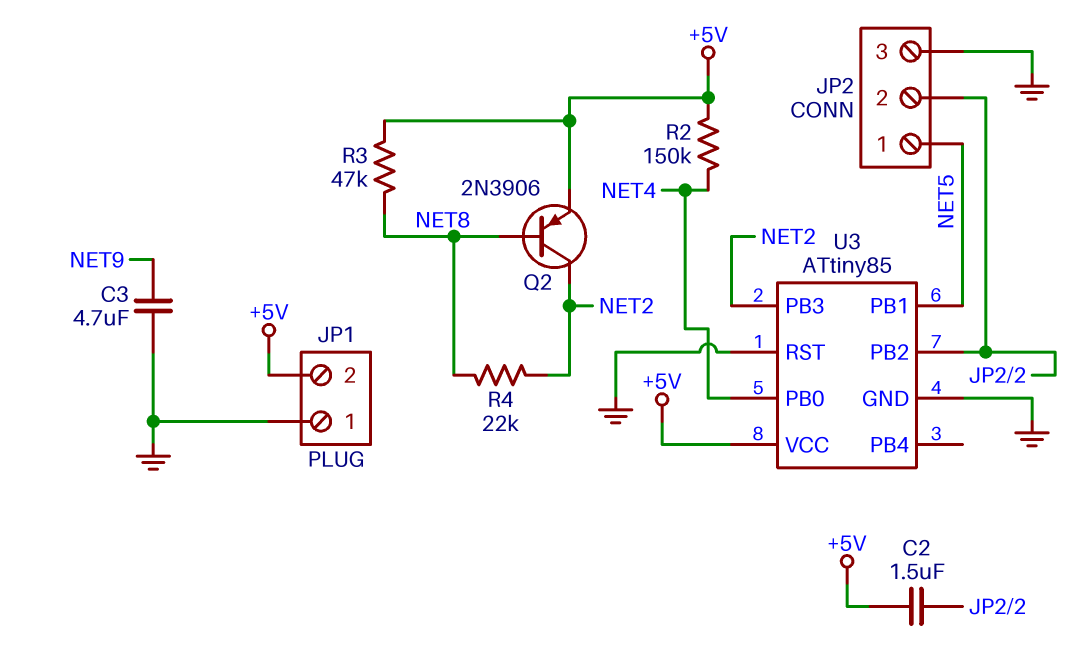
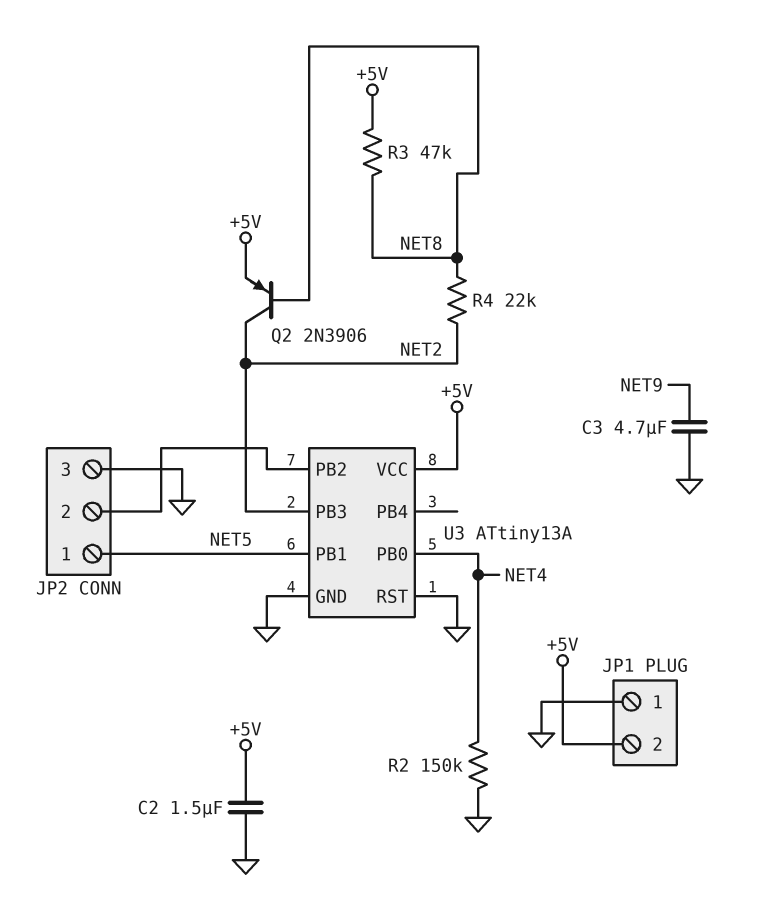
C2: 1.5uF (+5V, JP2/2) -> 1.5uF (+5V, GND)
R2: 150k (+5V, NET4) -> 150k (GND, NET4)
U3: ATtiny85 -> ATtiny13A

